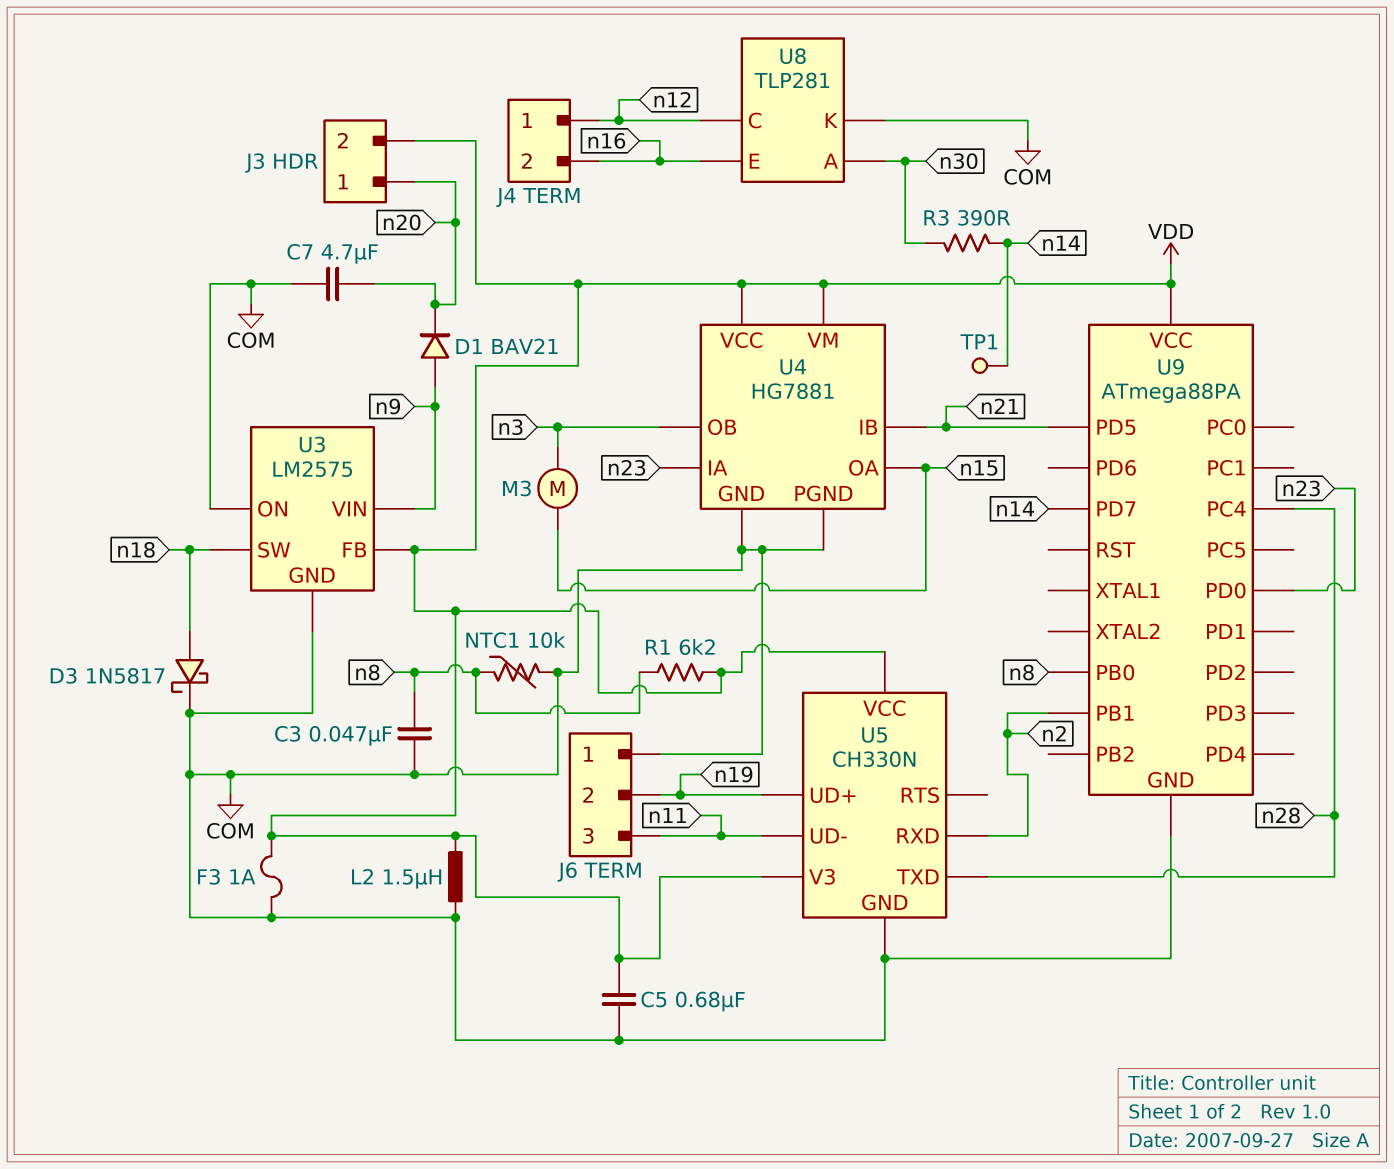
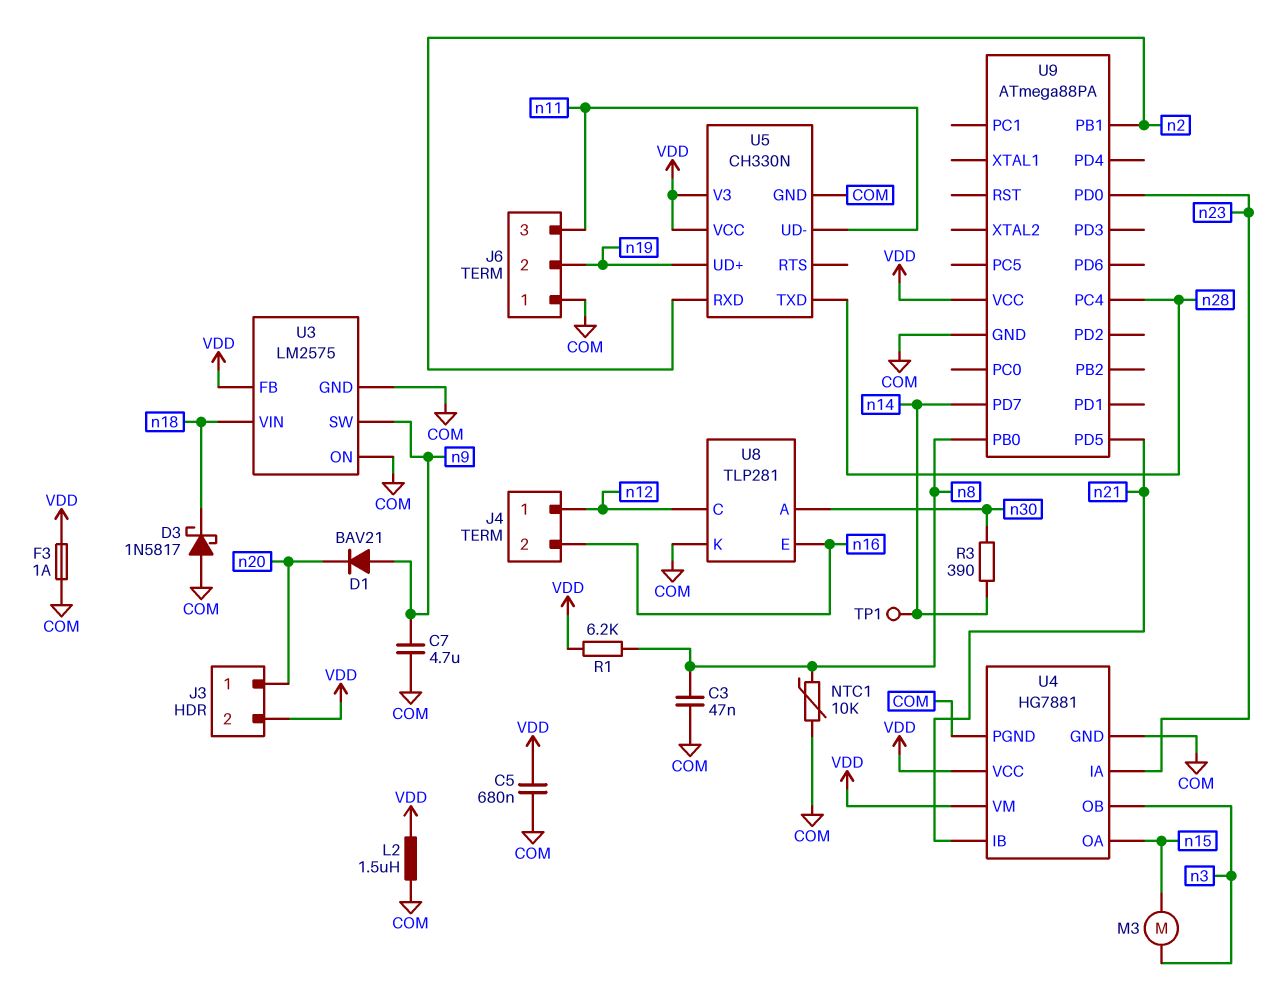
C7: 4.7uF (COM, n20) -> 4.7uF (COM, n9)
D3: schottky 1N5817 (A n18, K COM) -> schottky 1N5817 (A COM, K n18)
U3 pin SW: n18 -> n9
U3 pin VIN: n9 -> n18

